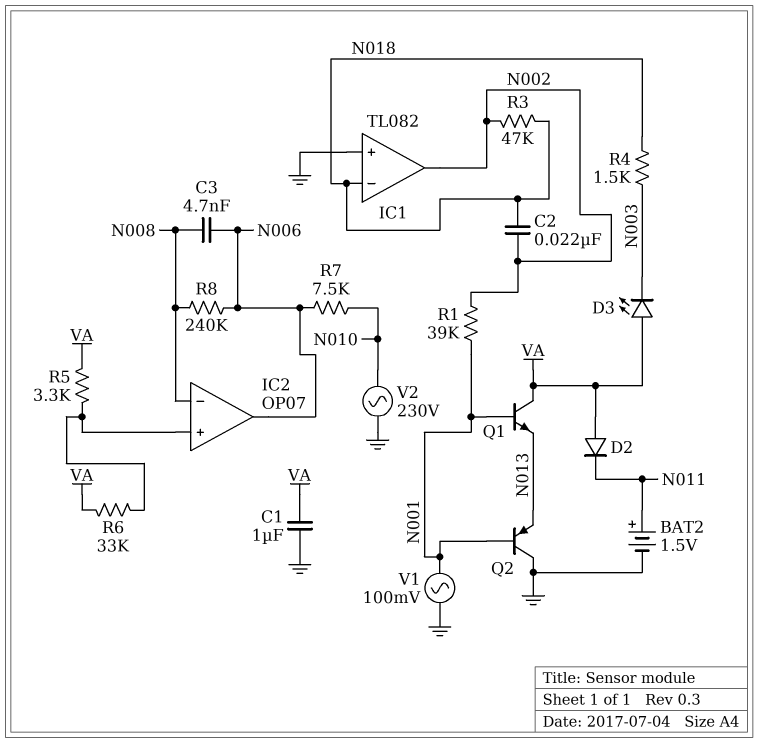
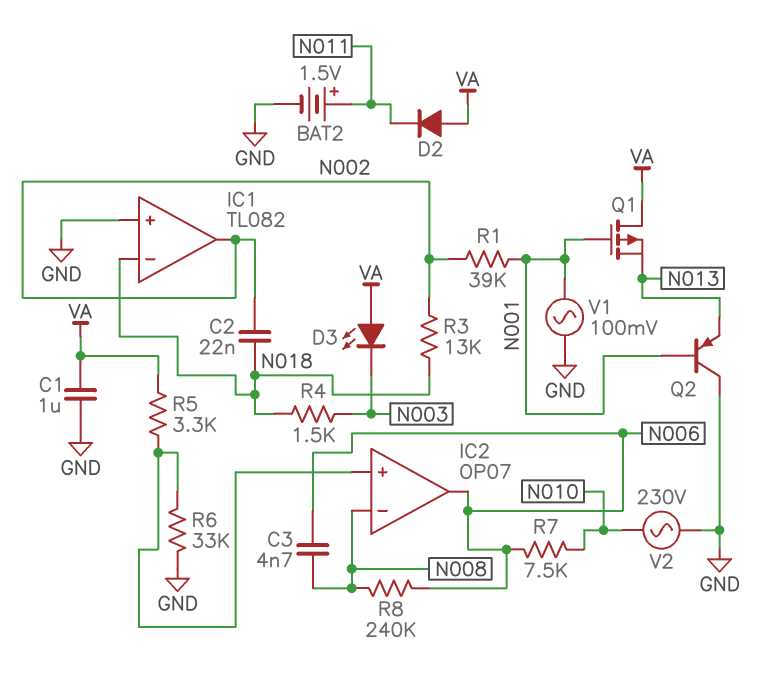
Q1: NPN (B N001, C VA, E N013) -> PMOS (G N001, D VA, S N013)
R3: 47k (N002, N018) -> 13k (N002, N018)
R6: 33k (IC2/in+, VA) -> 33k (GND, IC2/in+)

